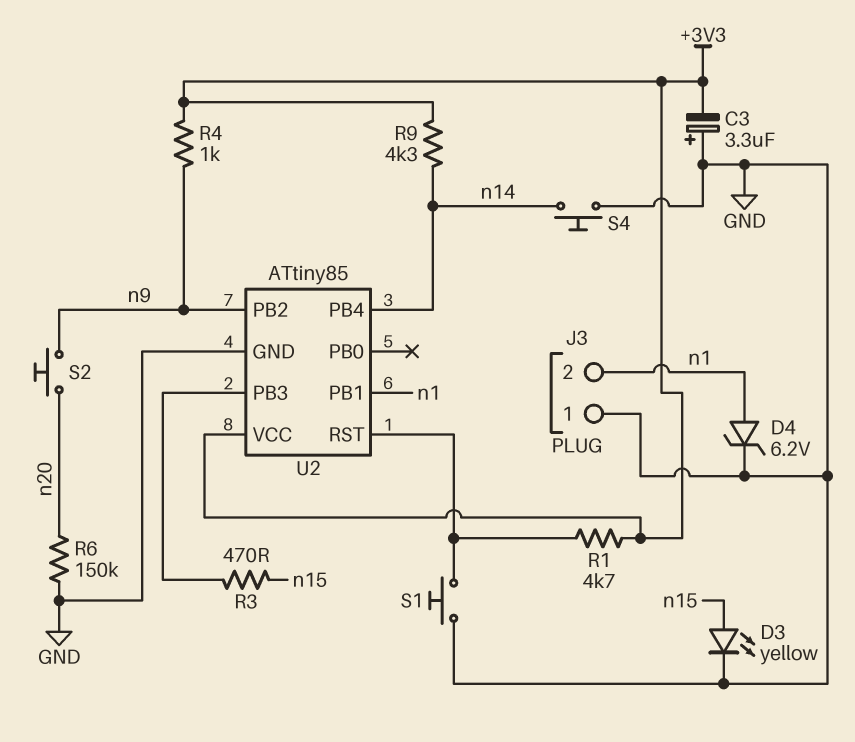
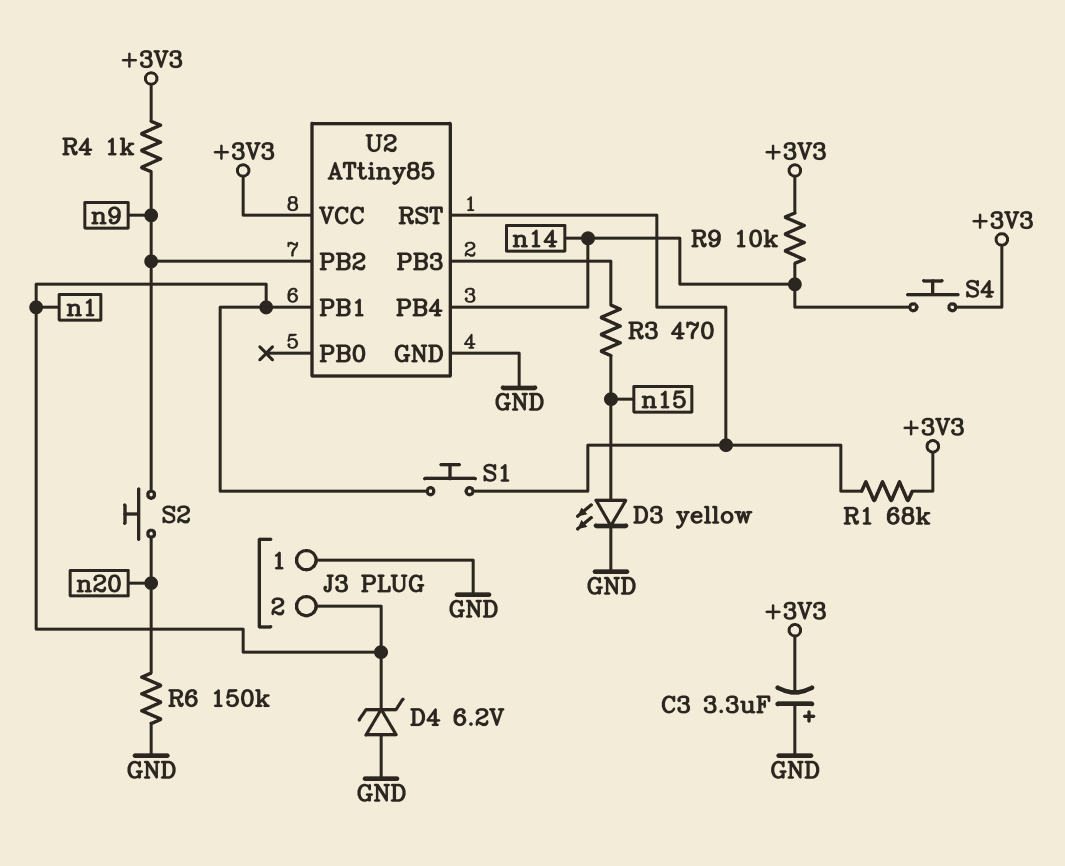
D4: zener 6.2V (A n1, K GND) -> zener 6.2V (A GND, K n1)
R1: 4.7k (+3V3, U2/RST) -> 68k (+3V3, U2/RST)
R9: 4.3k (+3V3, n14) -> 10k (+3V3, n14)
S1: button (GND, U2/RST) -> button (U2/RST, n1)
S4: button (GND, n14) -> button (+3V3, n14)

